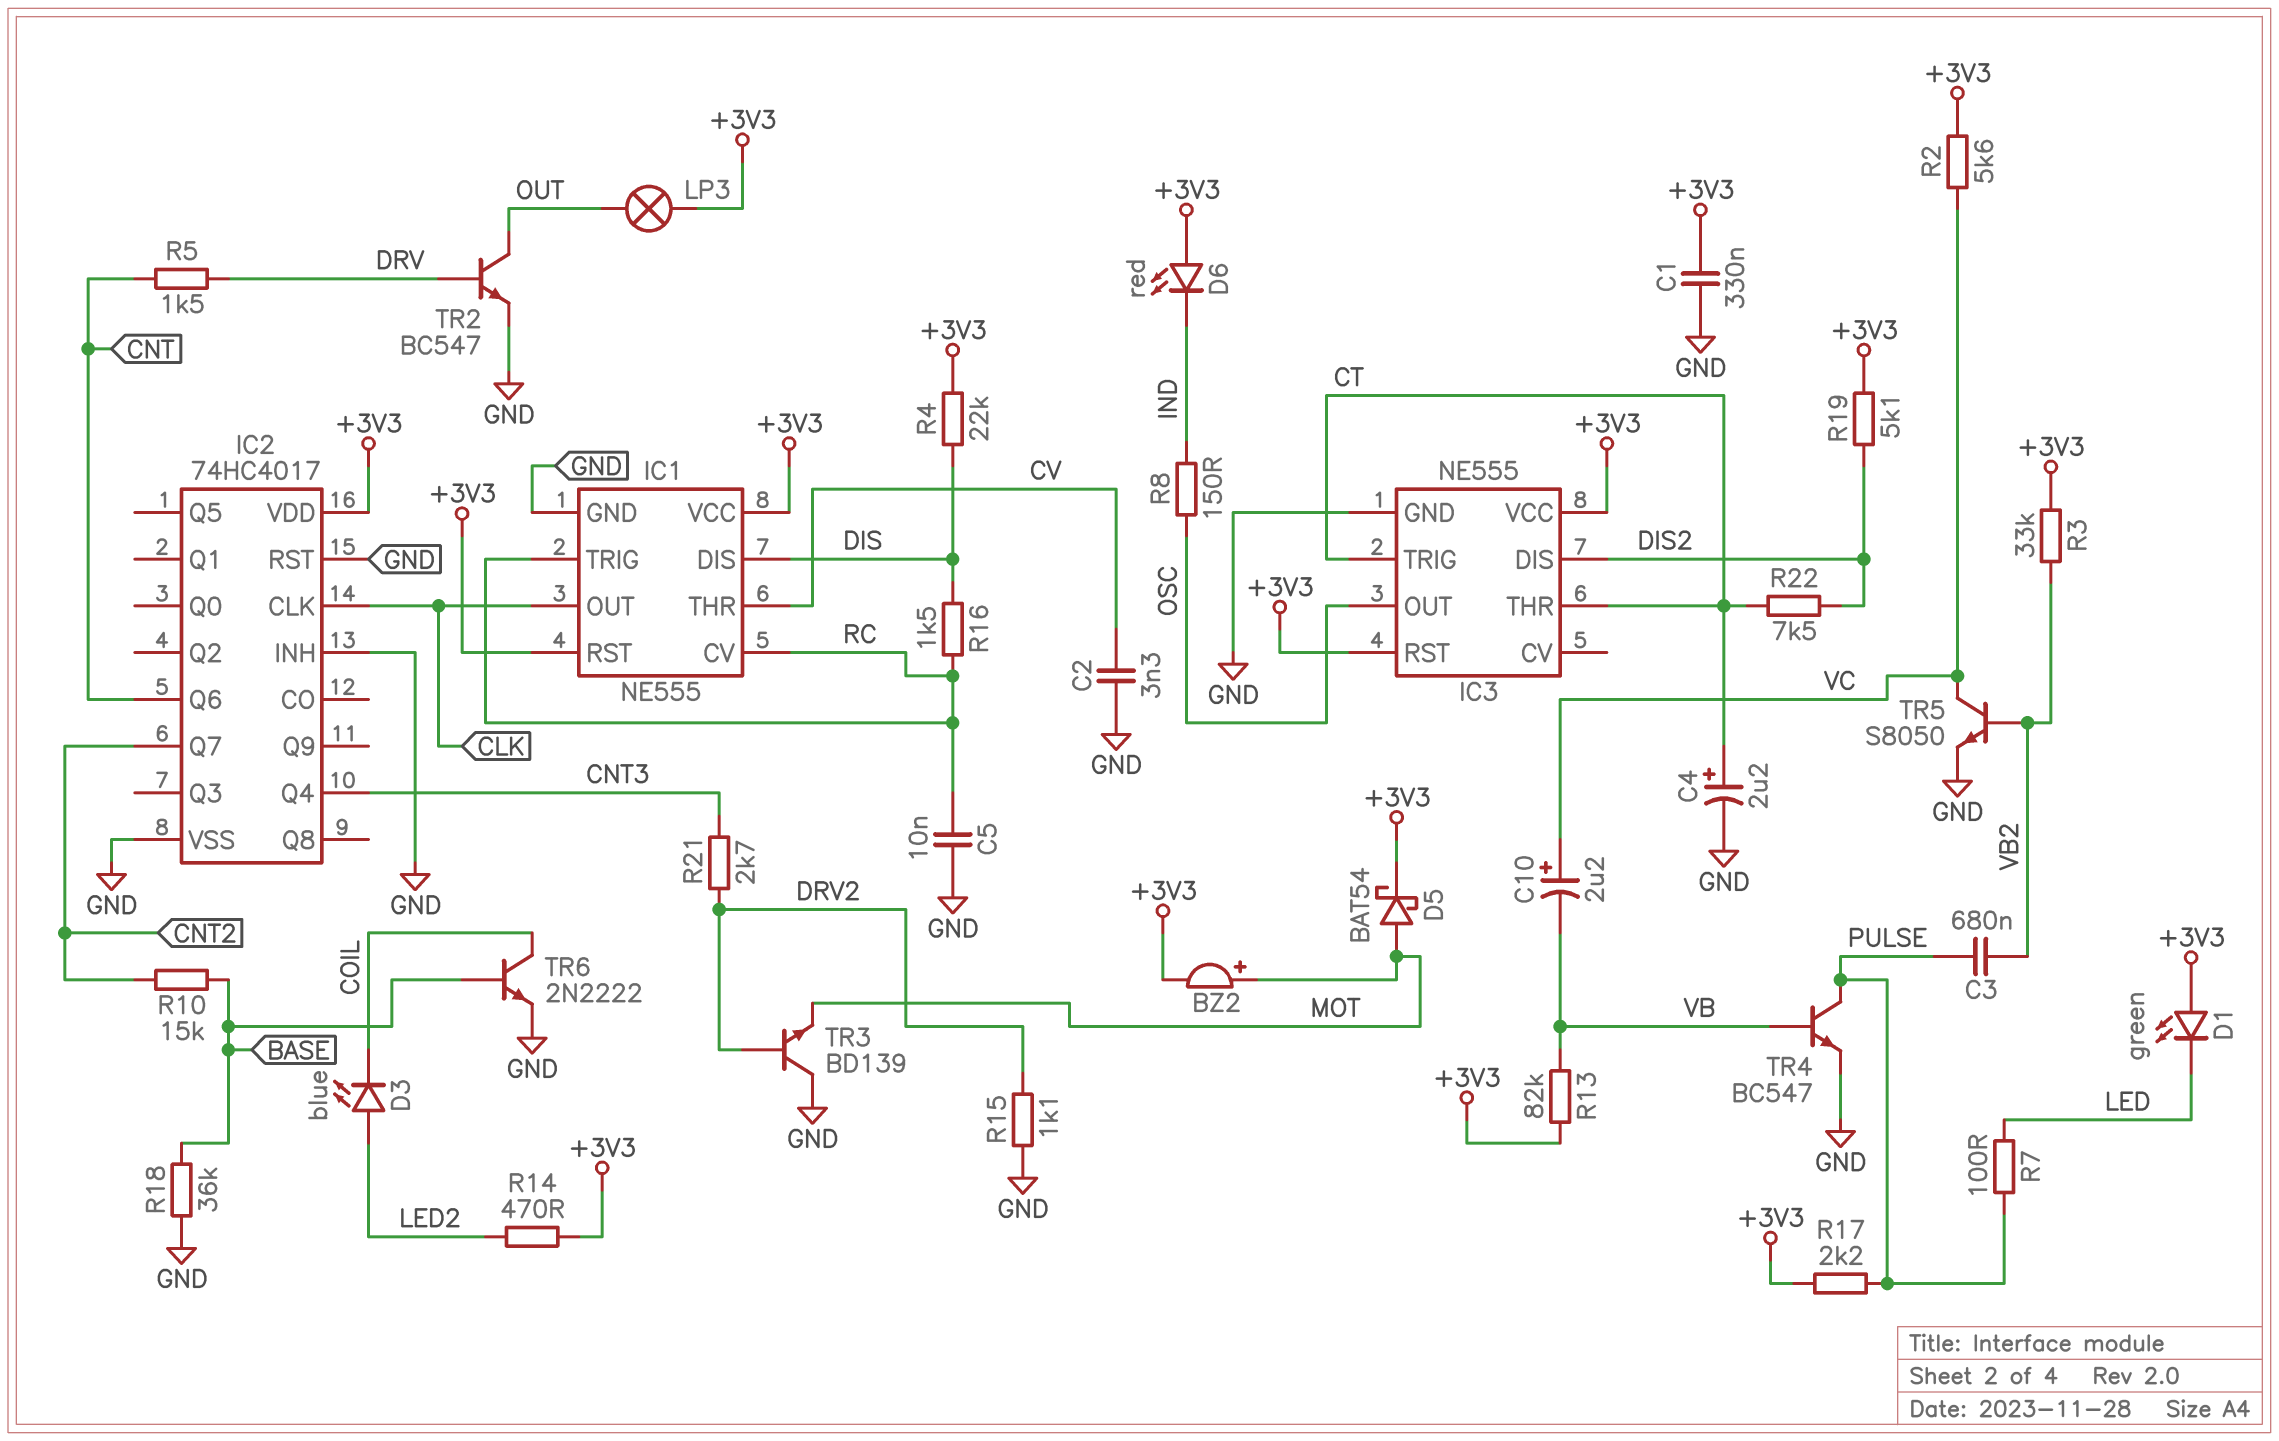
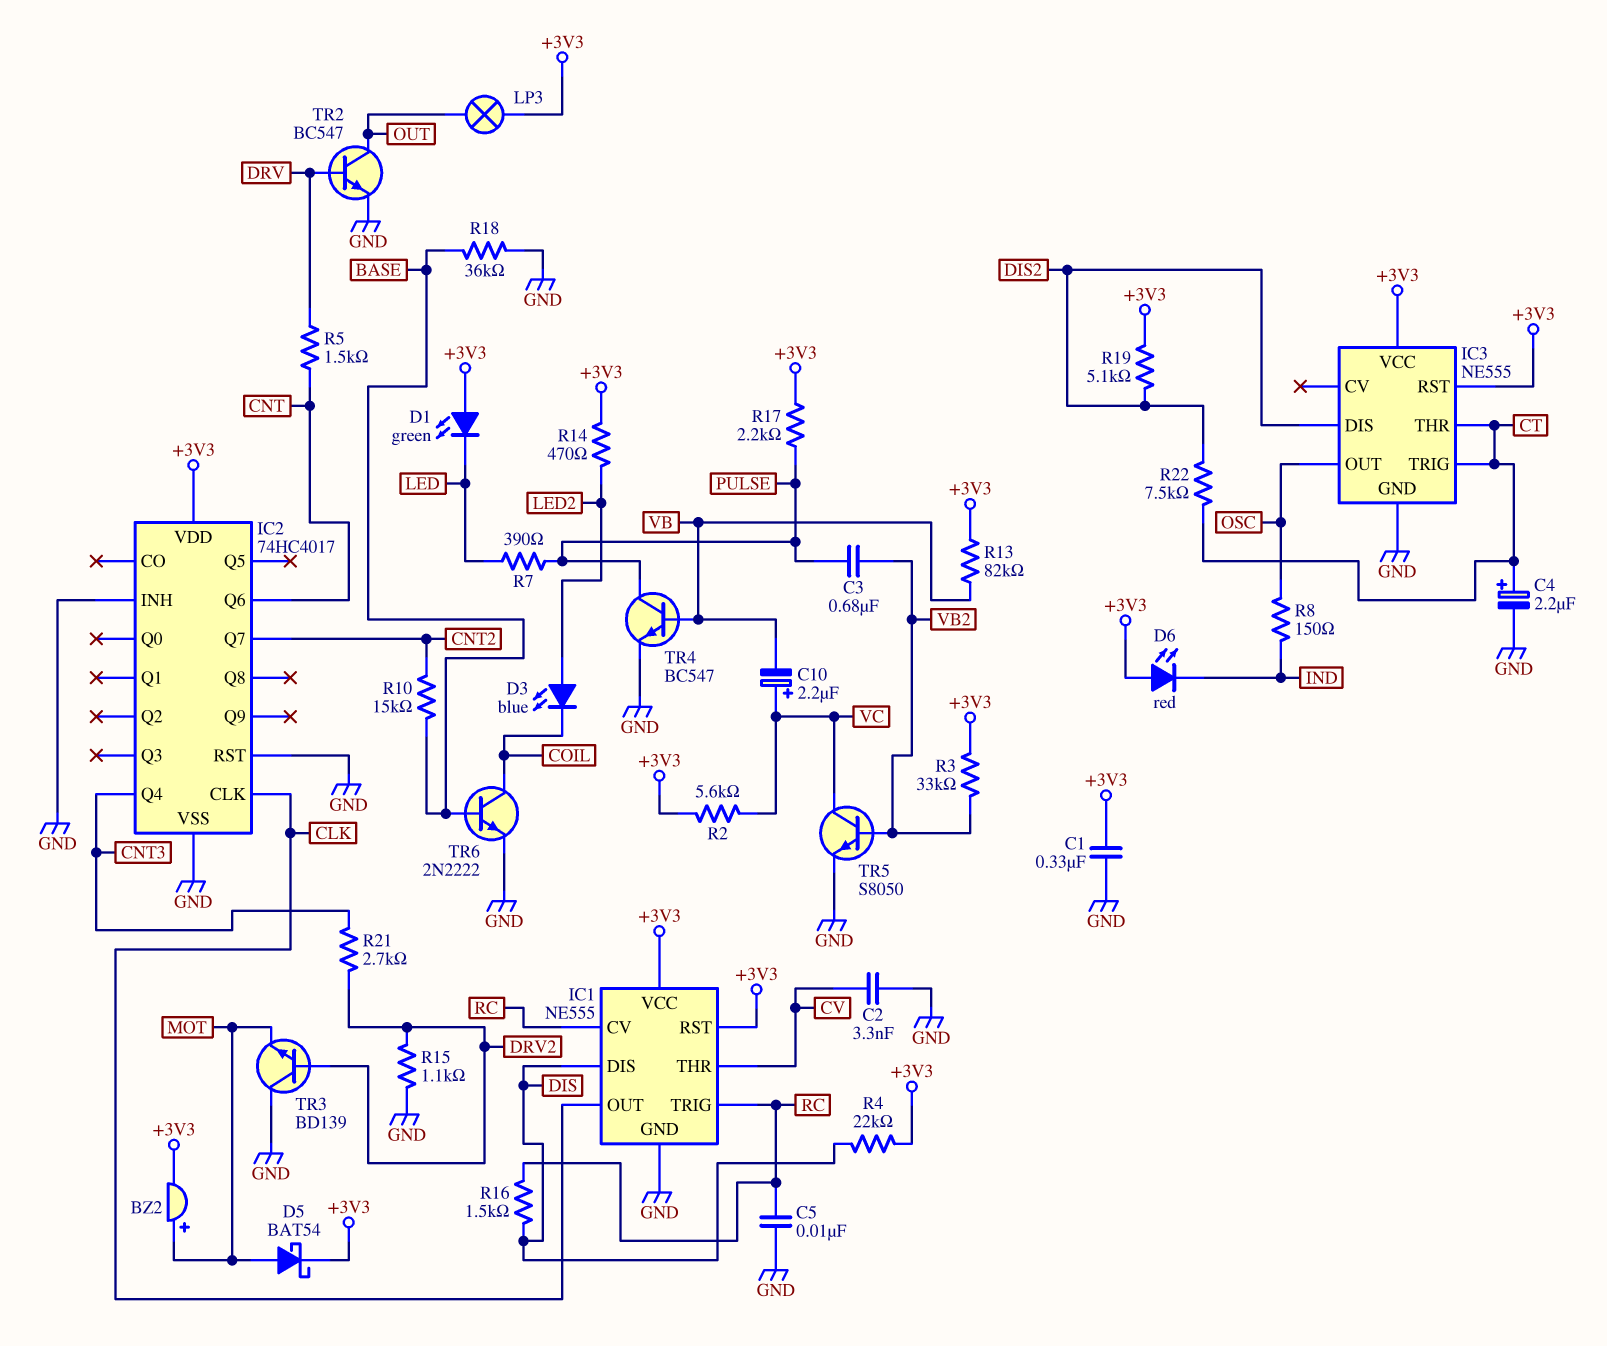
R7: 100 (LED, PULSE) -> 390 (LED, PULSE)

